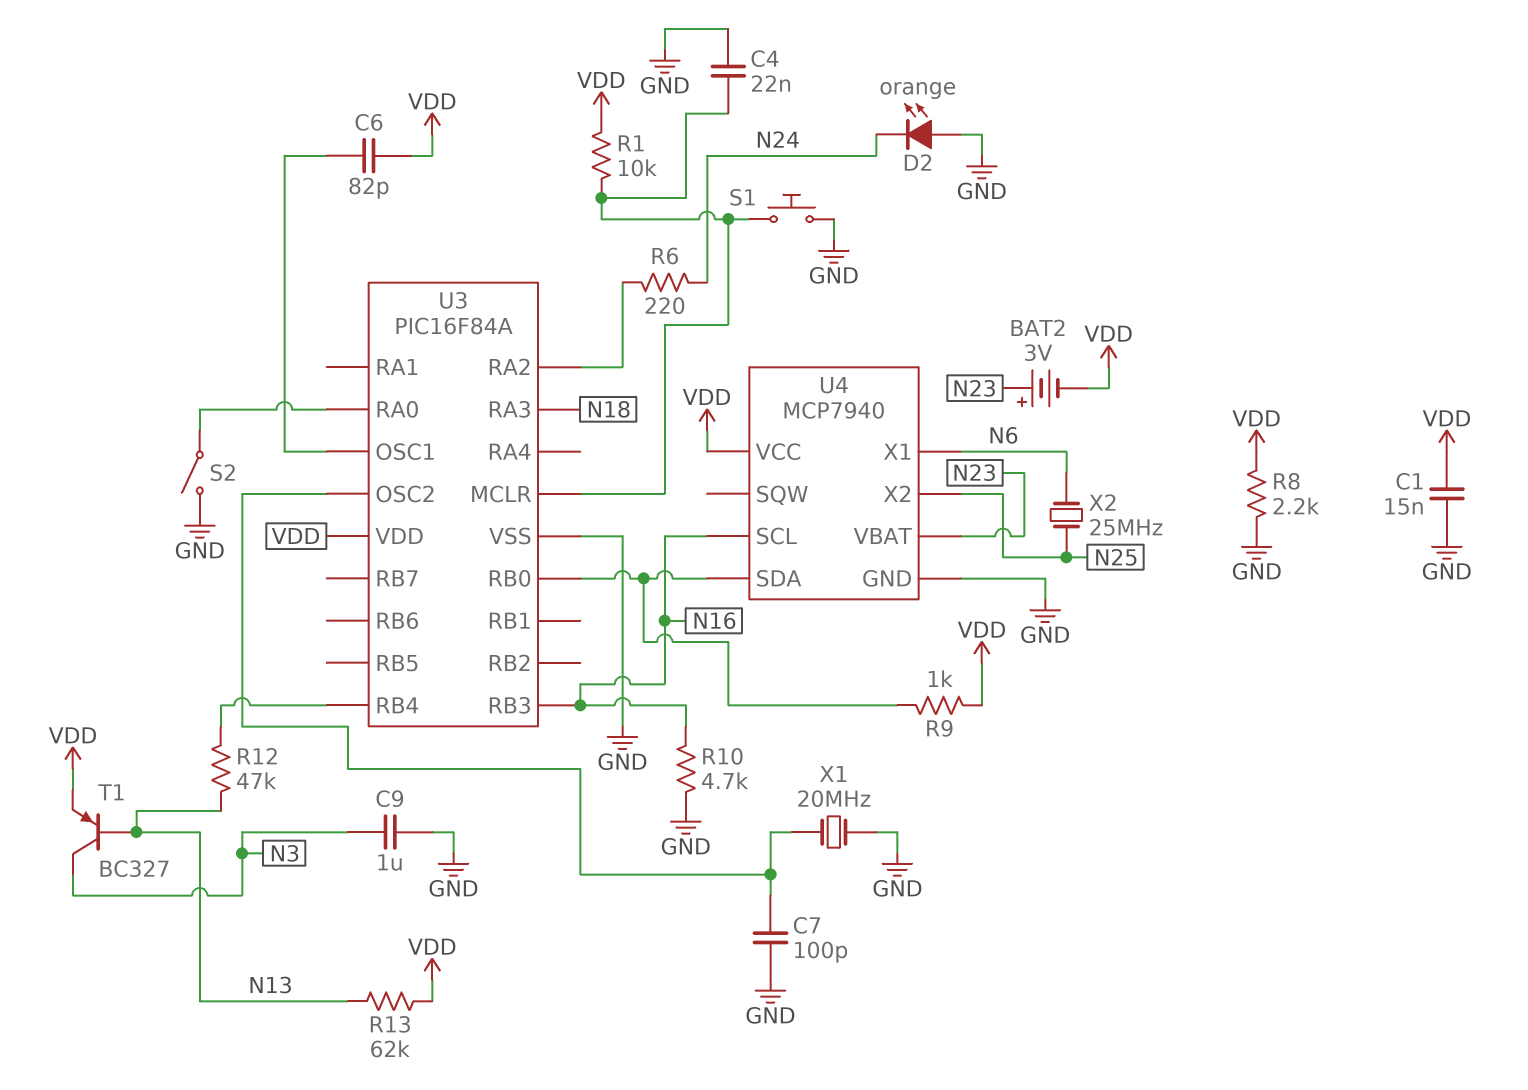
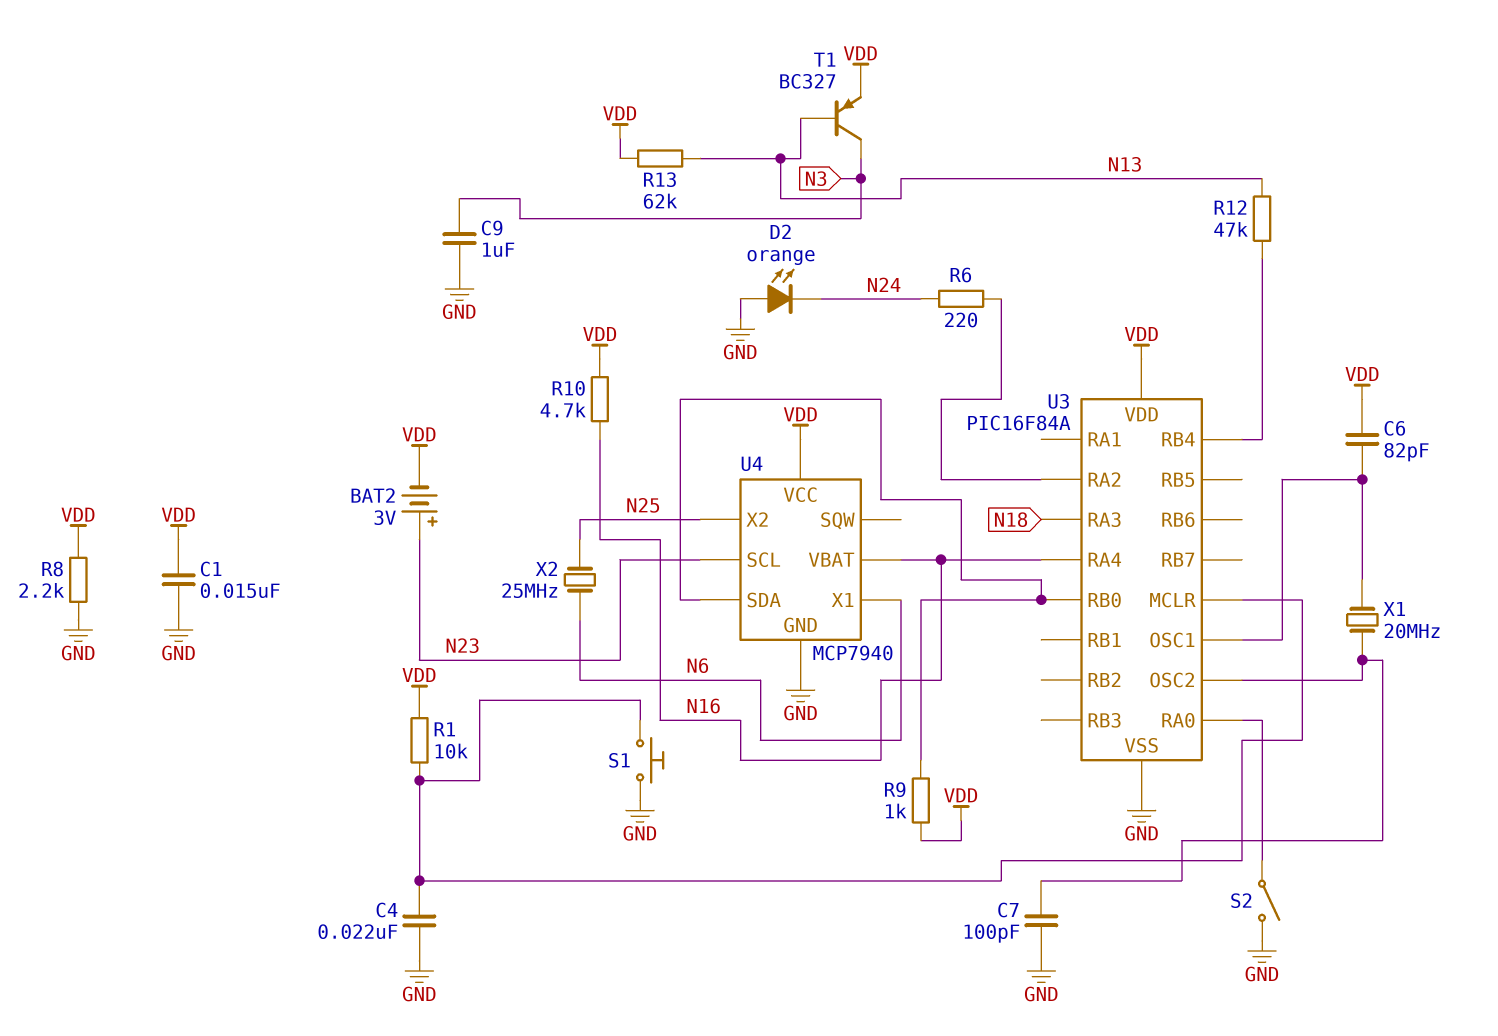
R10: 4.7k (GND, N16) -> 4.7k (N16, VDD)
U3 pin RA4: none -> N16
U3 pin RB3: N16 -> none
U4 pin SCL: N16 -> N23
U4 pin VBAT: N23 -> N16
X1: 20MHz (GND, U3/OSC2) -> 20MHz (U3/OSC1, U3/OSC2)

